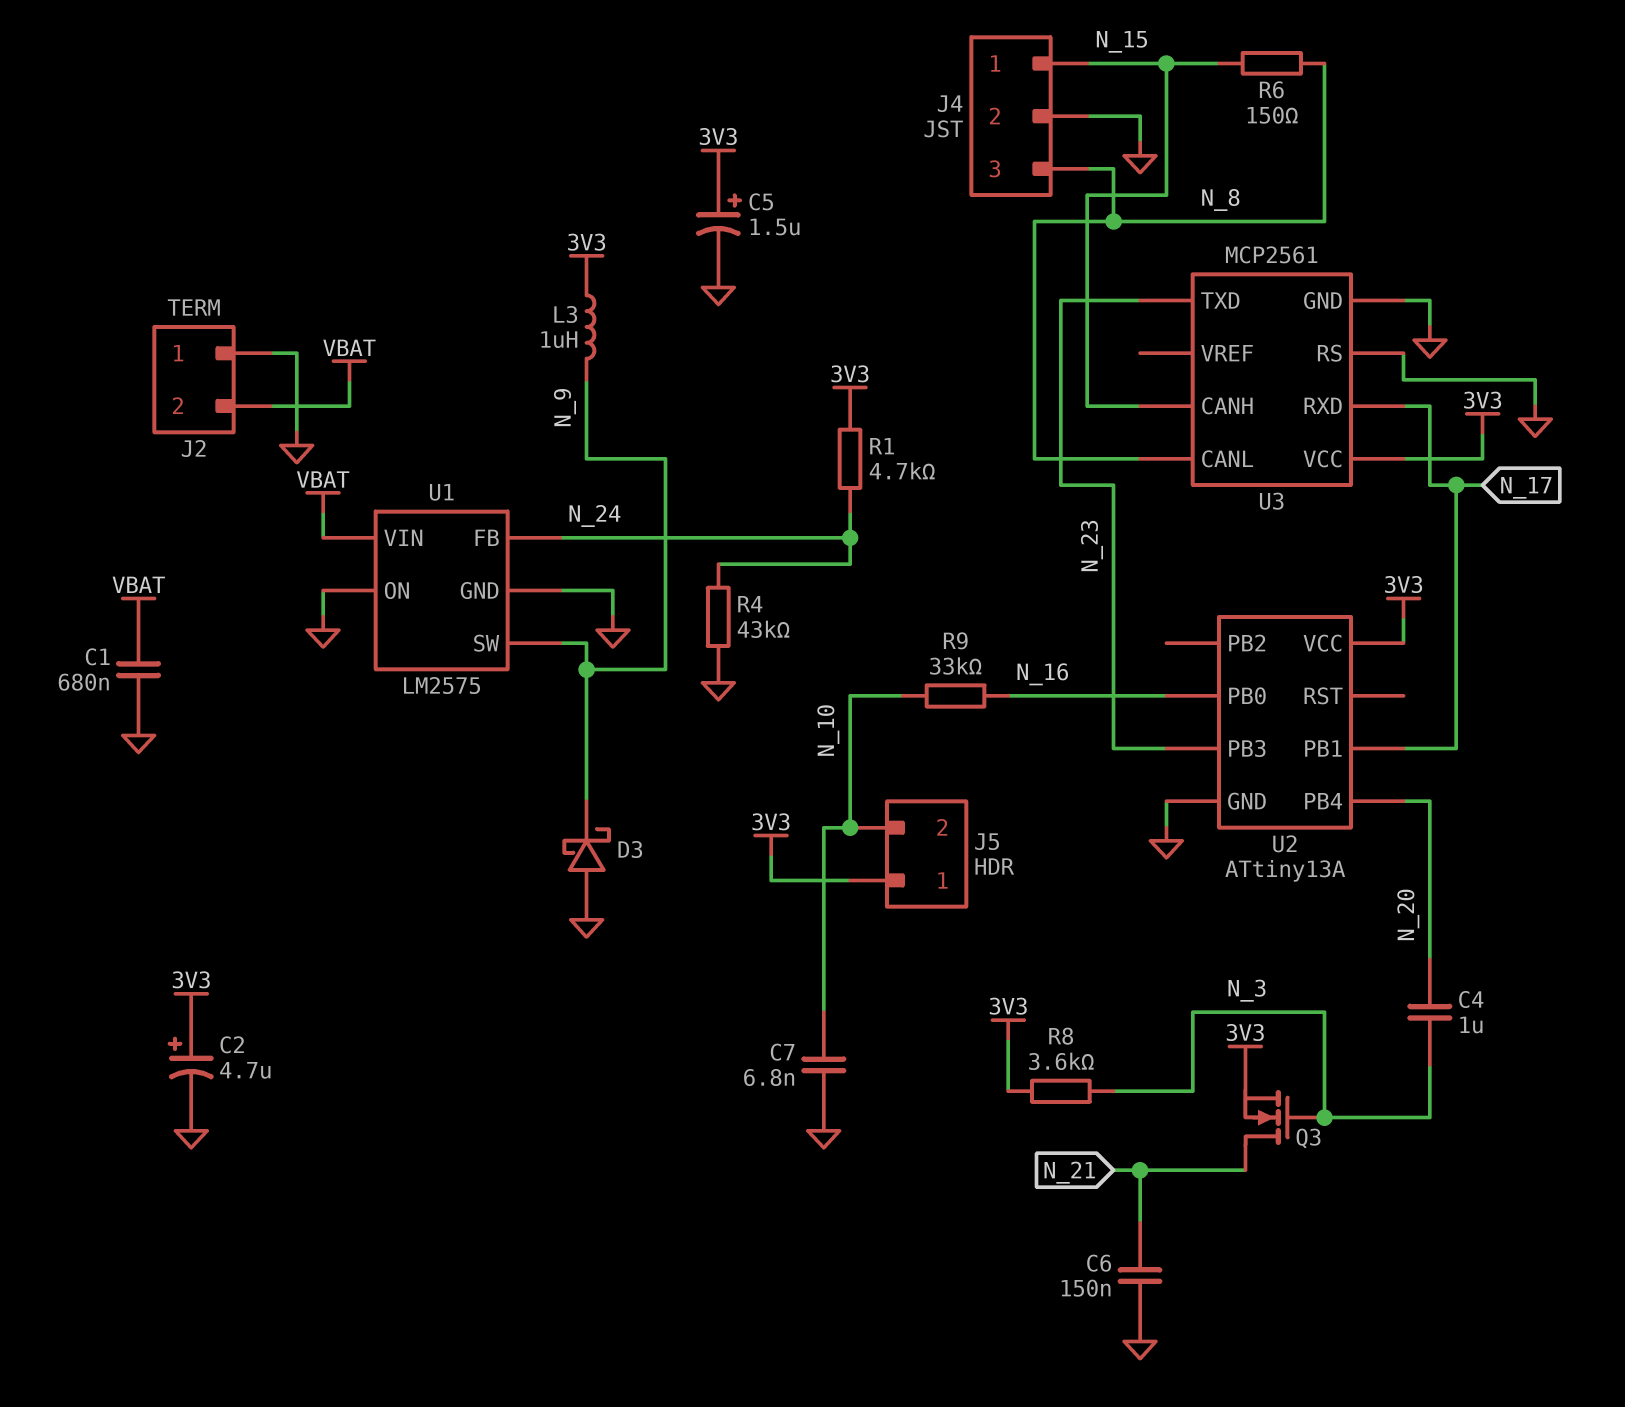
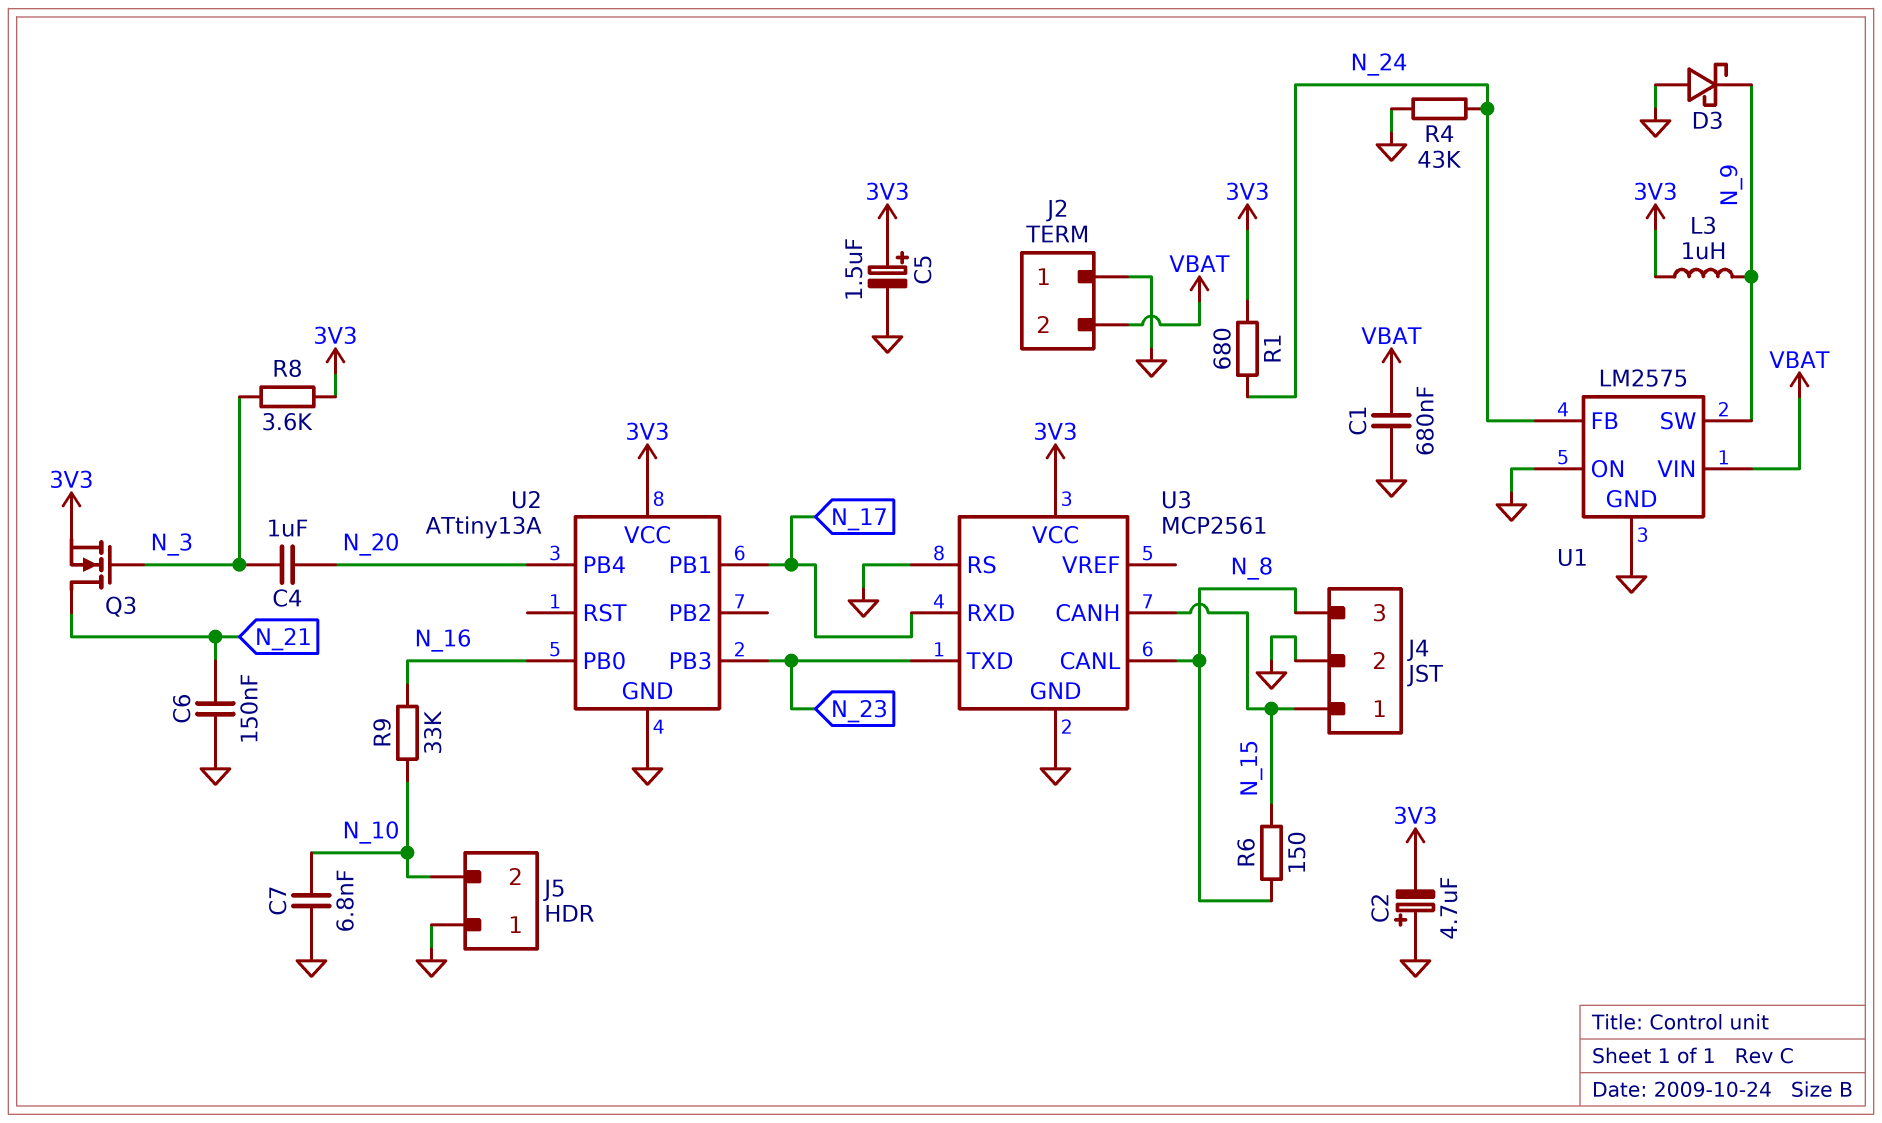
C2: 4.7uF (plus 3V3, minus GND) -> 4.7uF (plus GND, minus 3V3)
J5 pin 1: 3V3 -> GND
R1: 4.7k (3V3, N_24) -> 680 (3V3, N_24)

